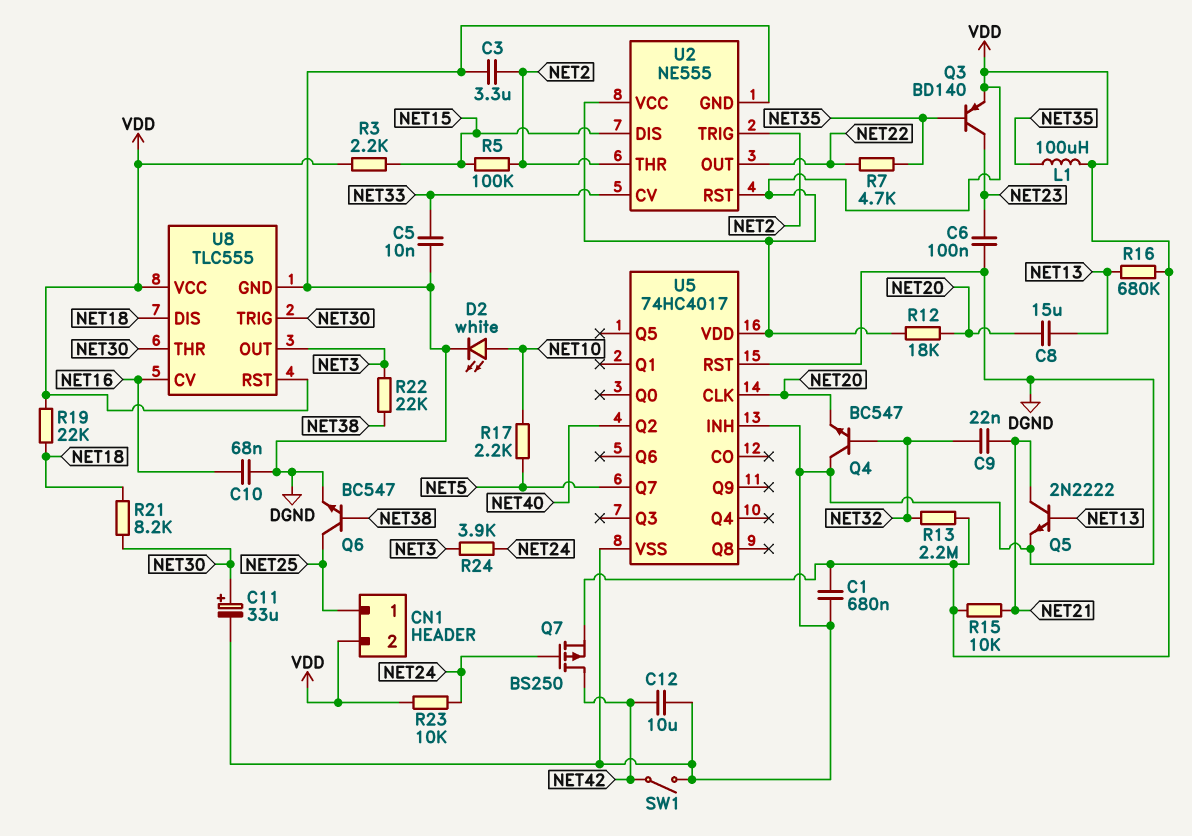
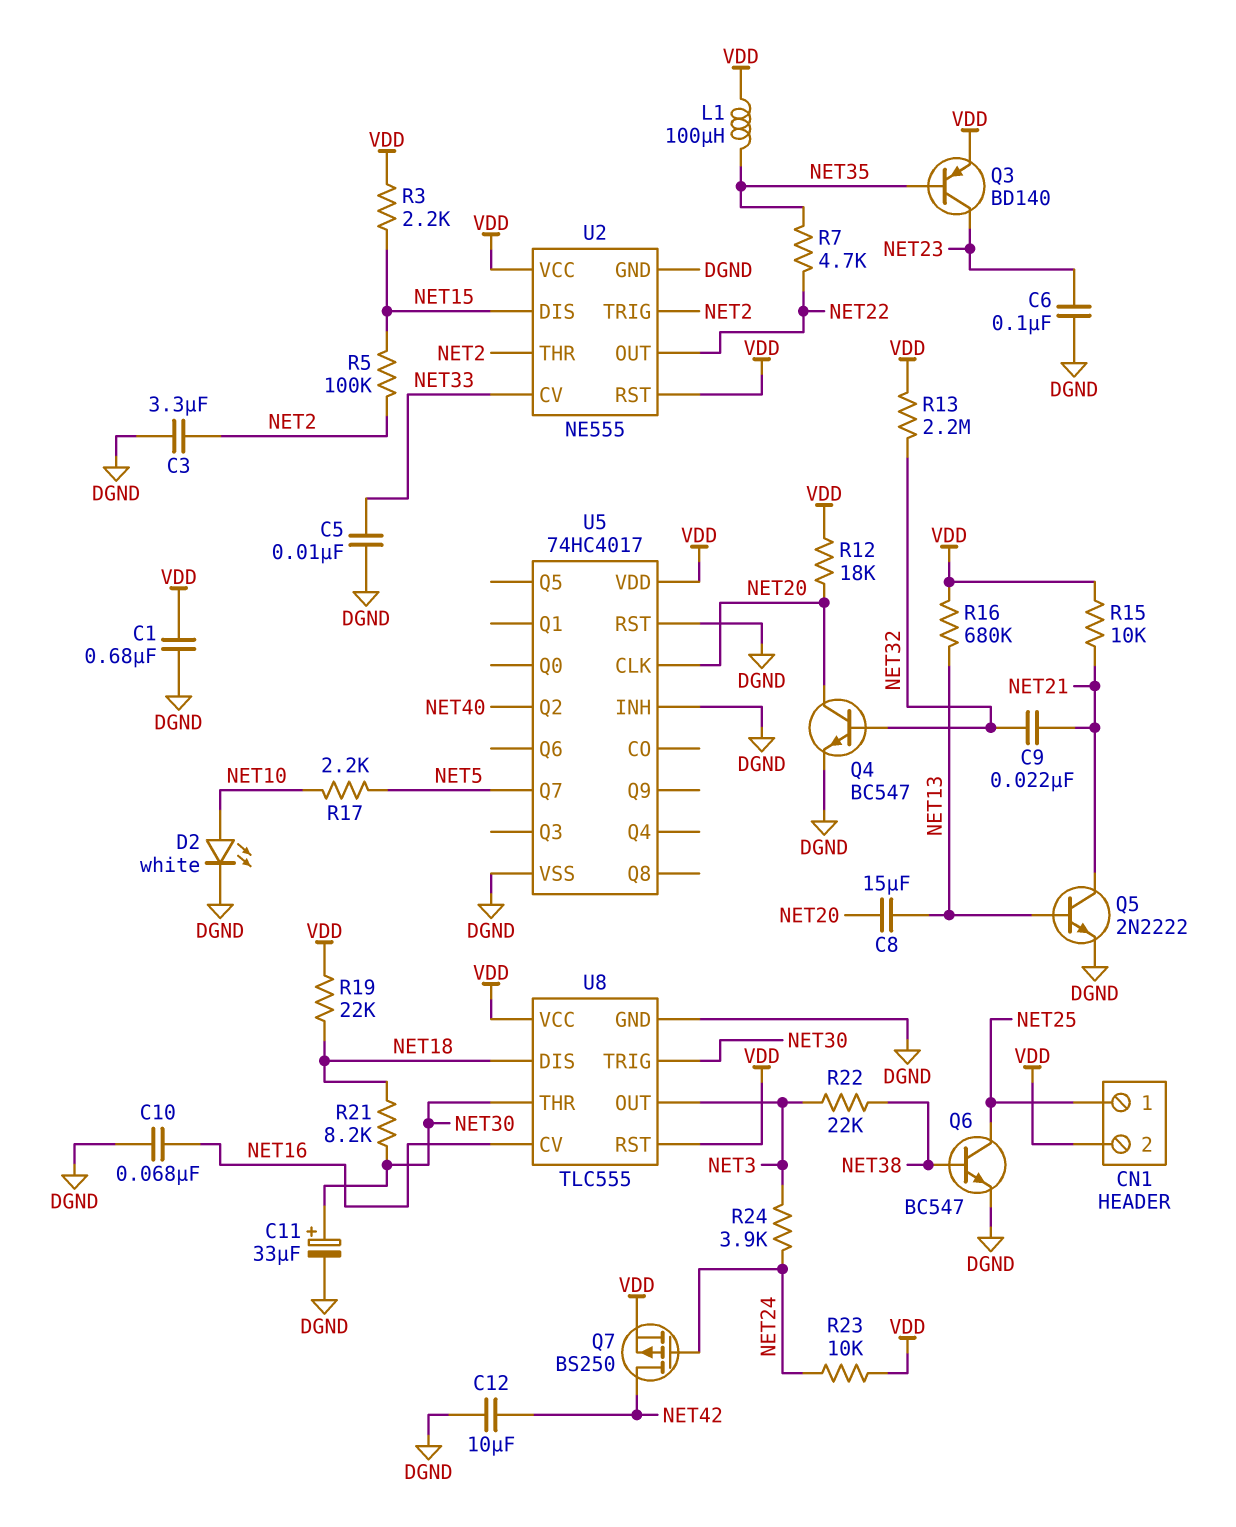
Q4: NPN BC547 (B NET32, C DGND, E NET20) -> NPN BC547 (B NET32, C NET20, E DGND)
SW1: switch (DGND, NET42) -> none

